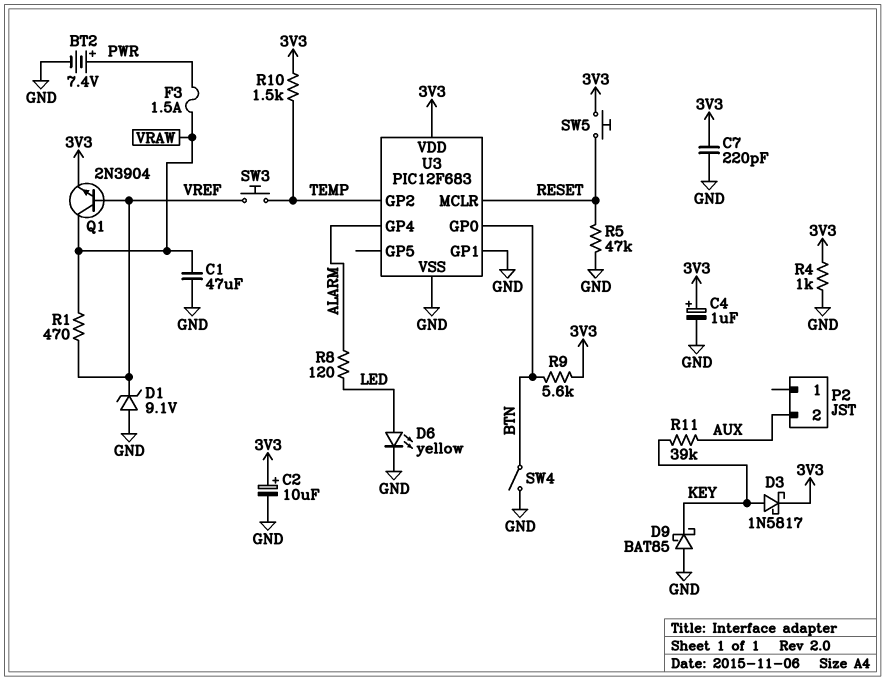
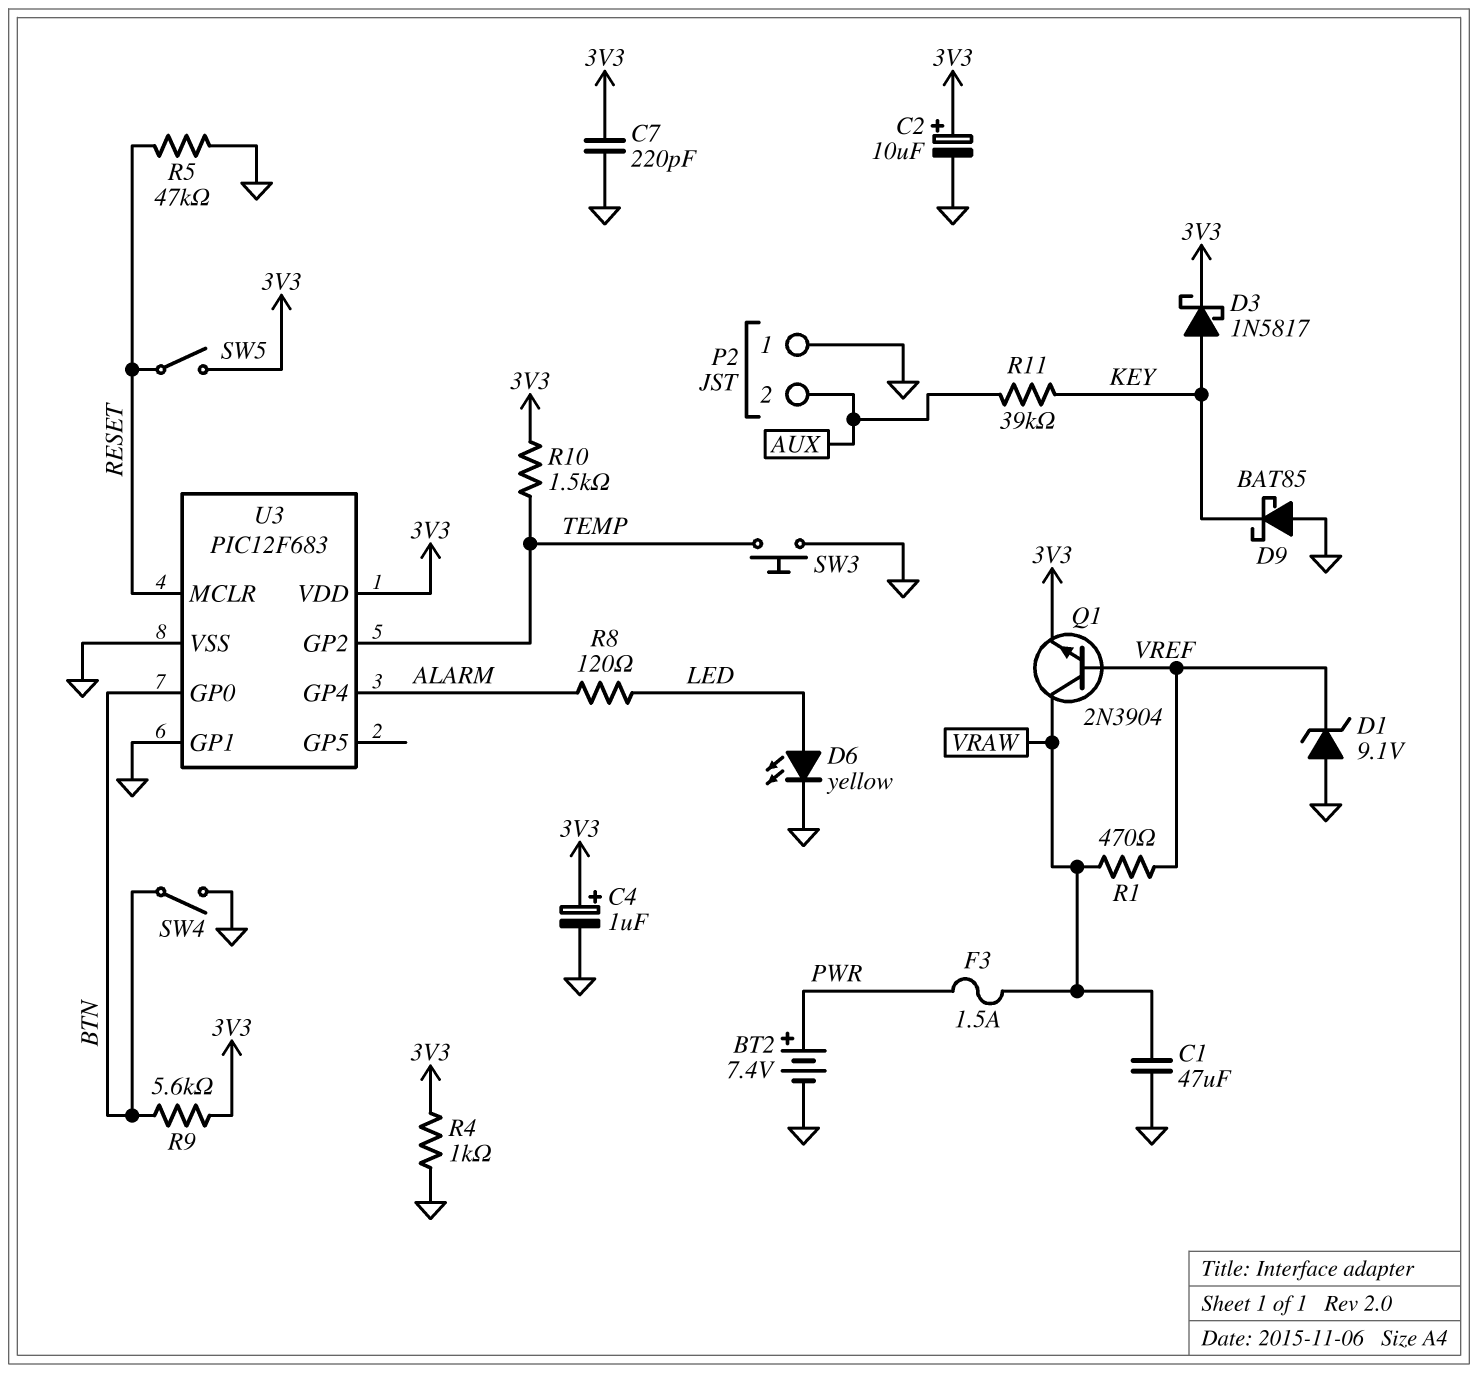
P2 pin 1: none -> GND
SW3: button (TEMP, VREF) -> button (GND, TEMP)
SW5: button (3V3, RESET) -> switch (3V3, RESET)

